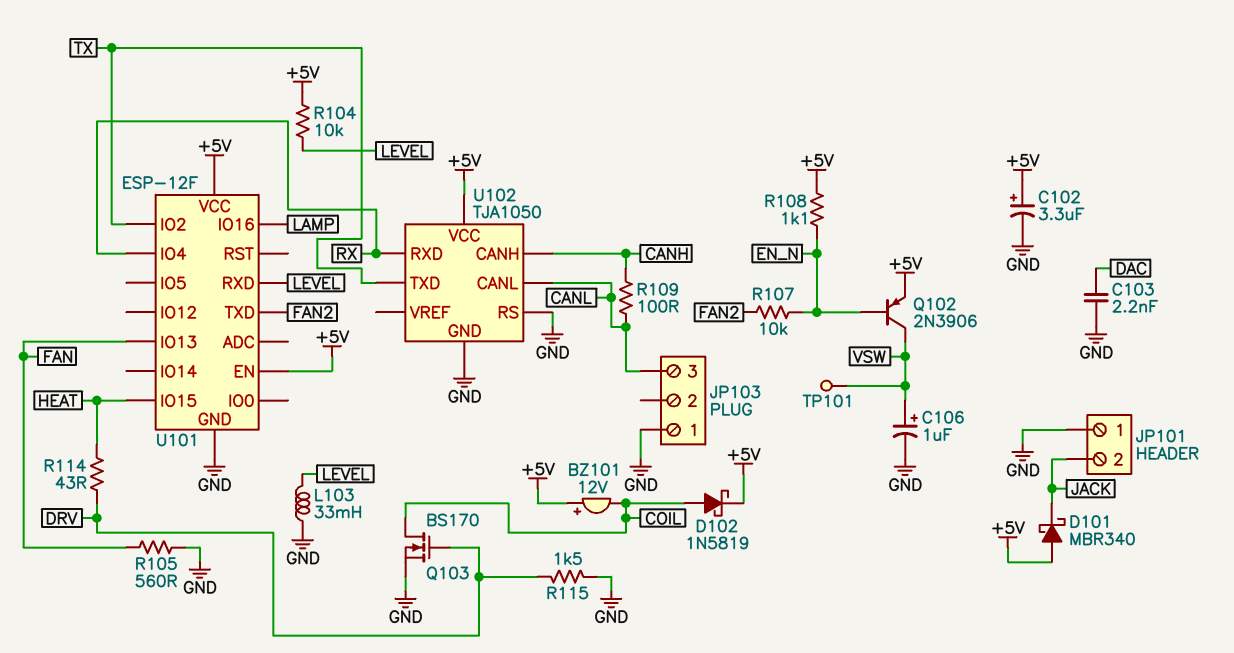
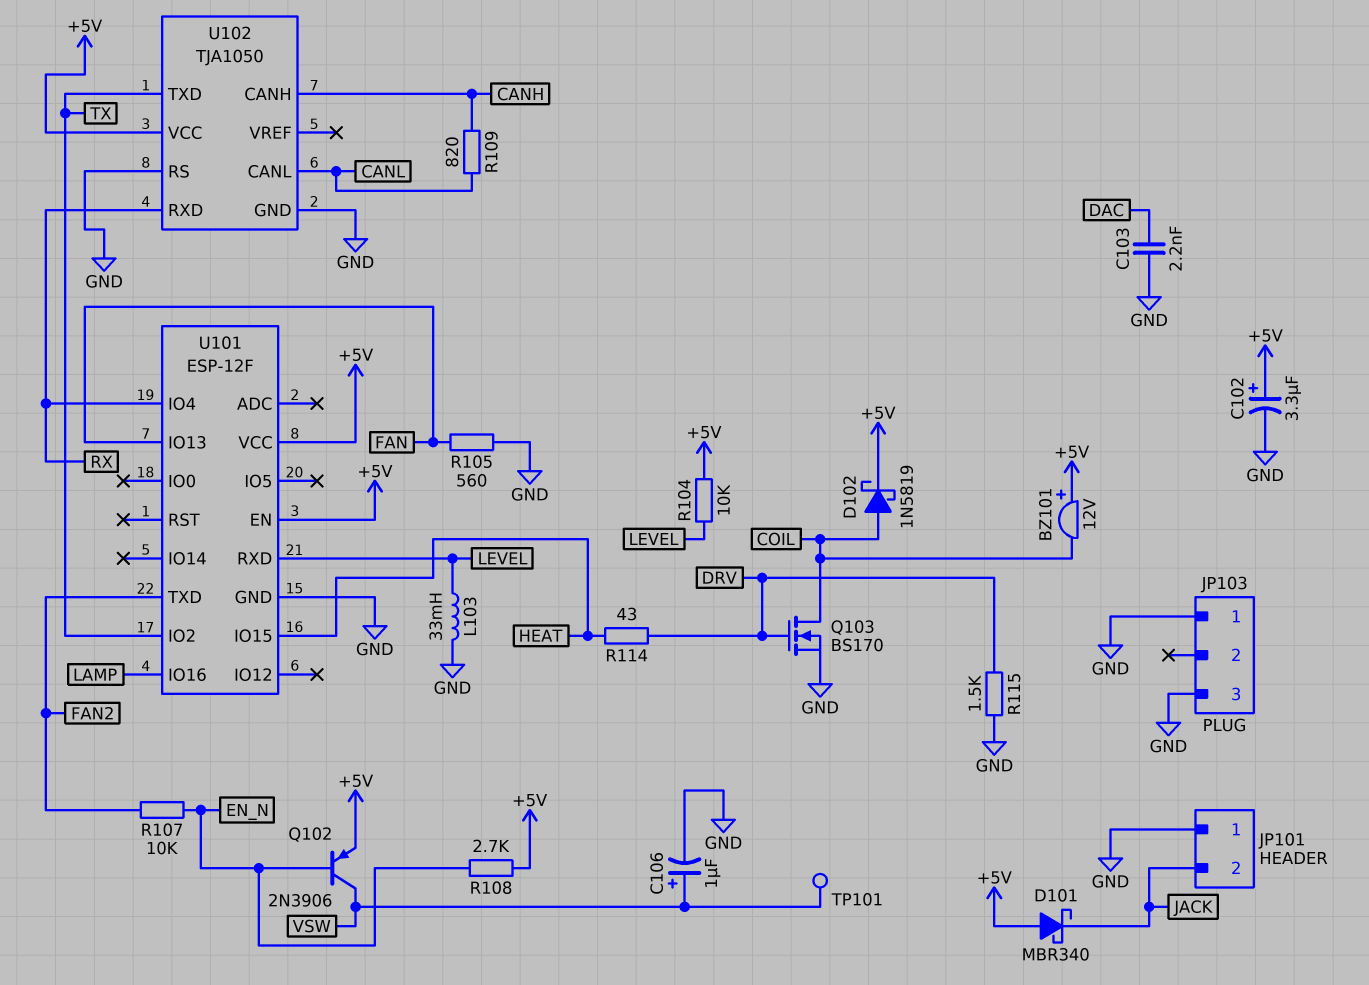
JP103 pin 3: CANL -> GND
R108: 1.1k (+5V, EN_N) -> 2.7k (+5V, EN_N)
R109: 100 (CANH, CANL) -> 820 (CANH, CANL)

